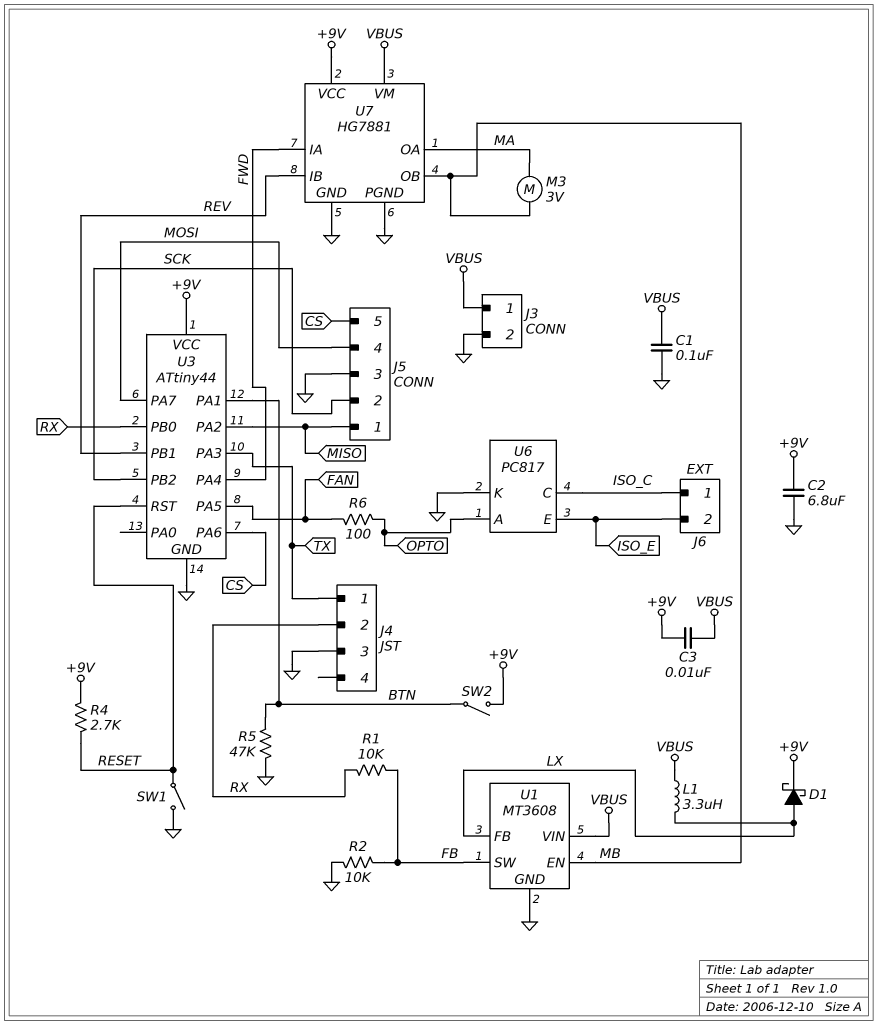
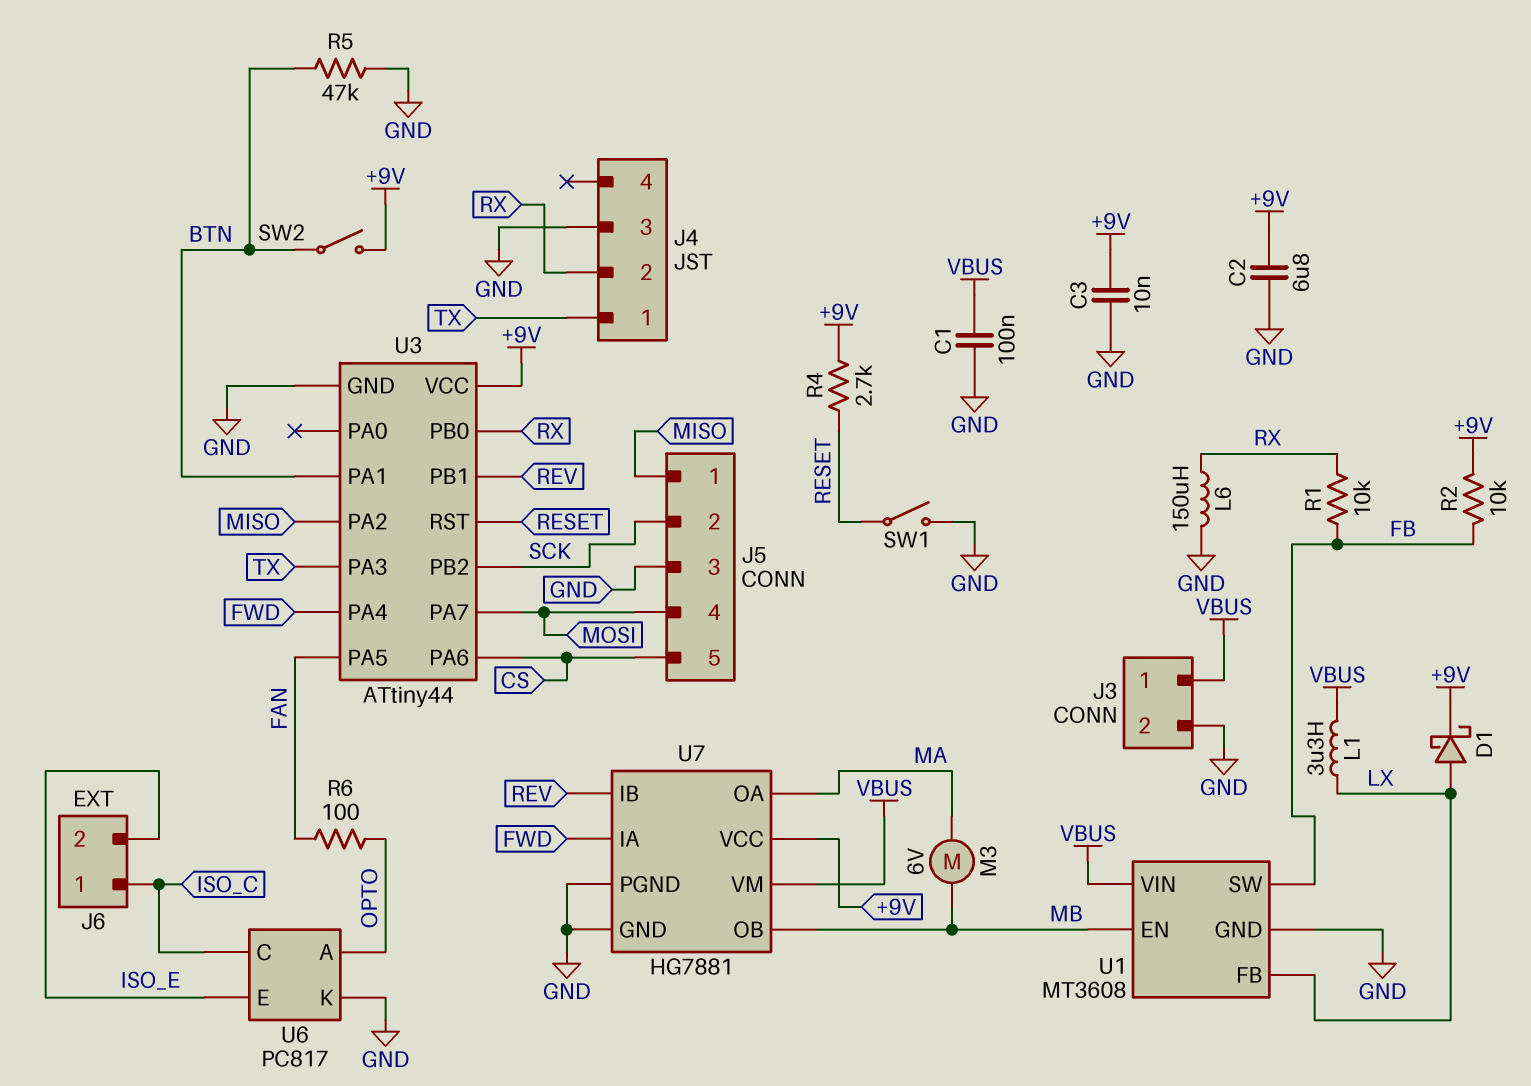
C3: 10nF (+9V, VBUS) -> 10nF (+9V, GND)
L6: none -> 150uH (GND, RX)
M3: motor 3V (MA, MB) -> motor 6V (MA, MB)
R2: 10k (FB, GND) -> 10k (+9V, FB)

